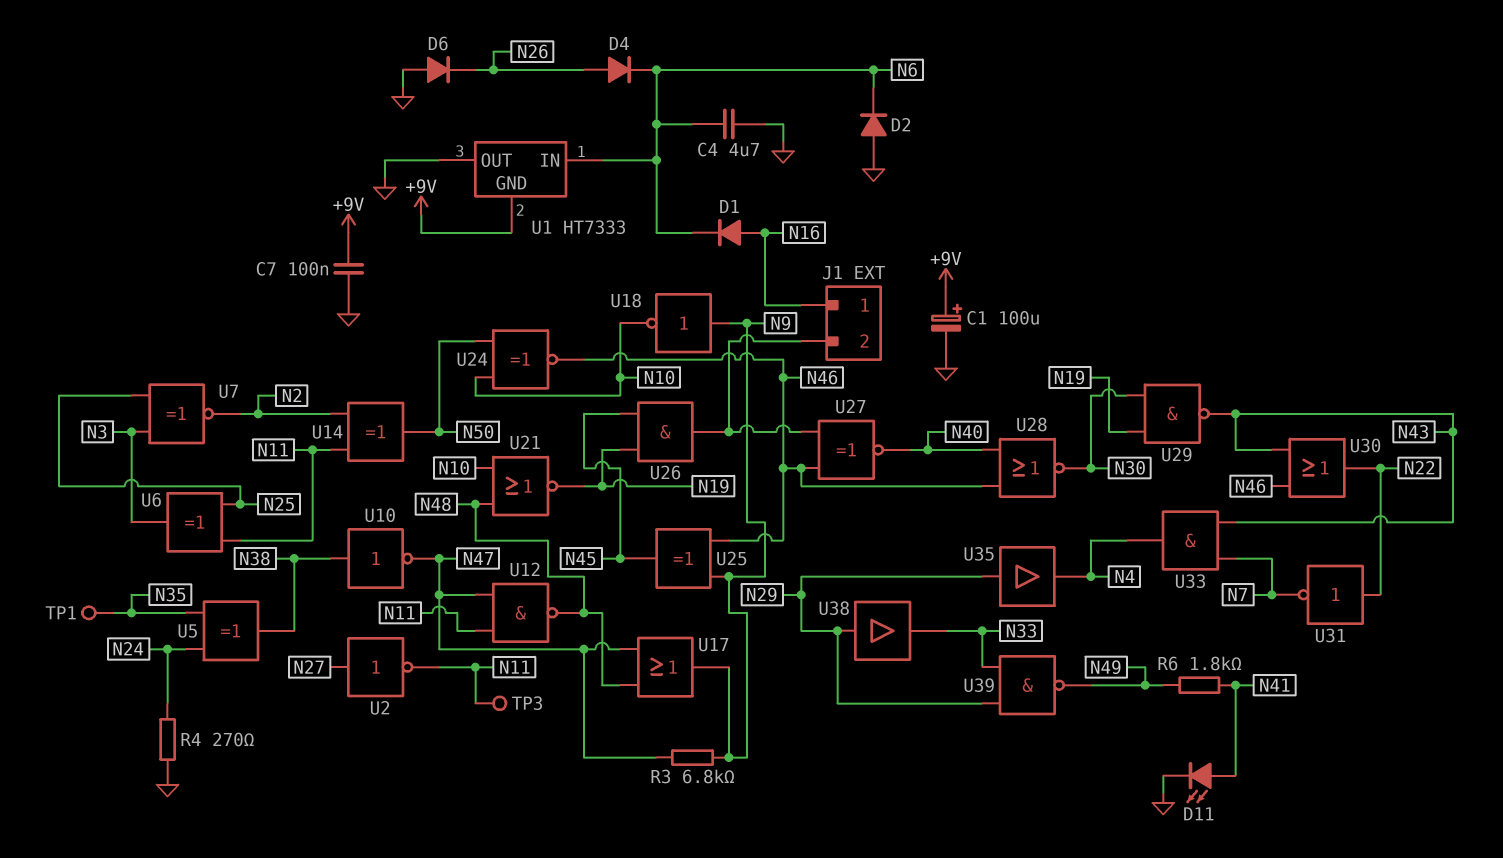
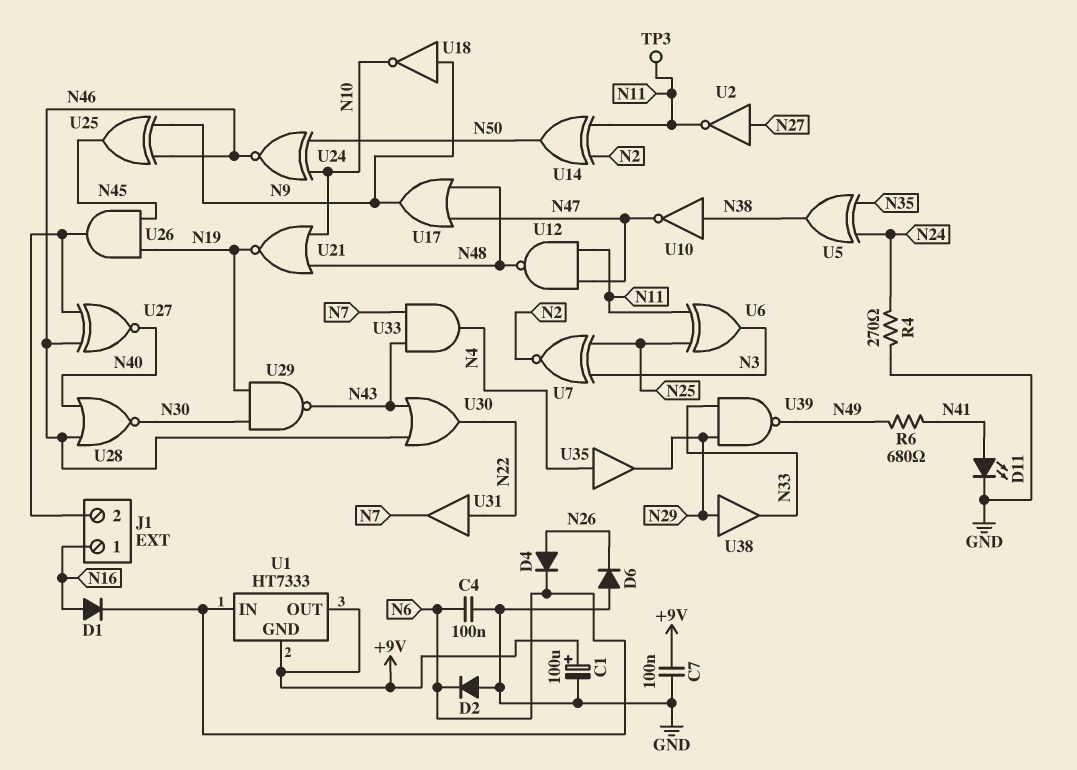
C4: 4.7uF (GND, N6) -> 100nF (GND, N6)
R3: 6.8k (N9, N47) -> none
R6: 1.8k (N41, N49) -> 680 (N41, N49)
TP1: test point (N35) -> none
U1 pin OUT: GND -> +9V
U31: NOT (in N22, out N7) -> buffer (in N22, out N7)
U35: buffer (in N29, out N4) -> buffer (in N4, out N29)

